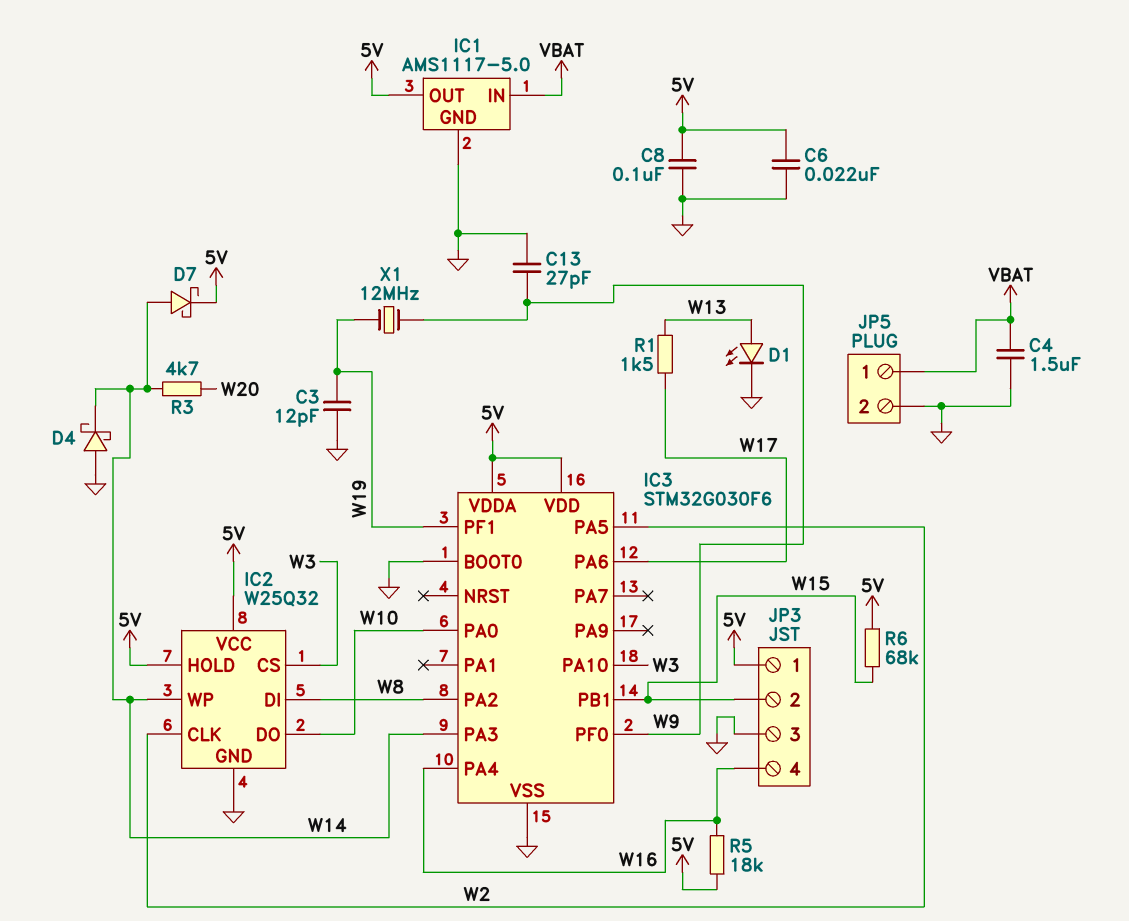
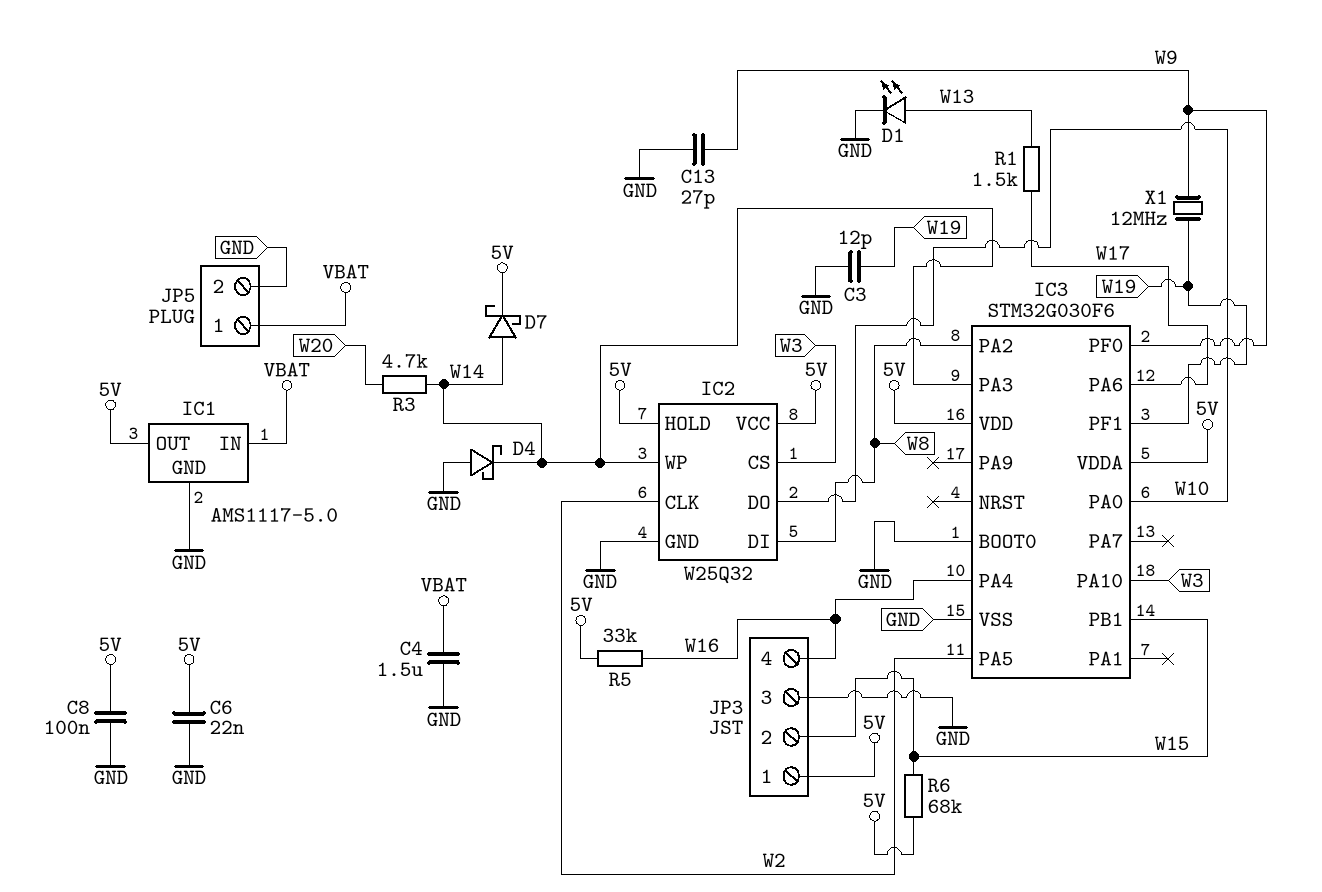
R5: 18k (5V, W16) -> 33k (5V, W16)

